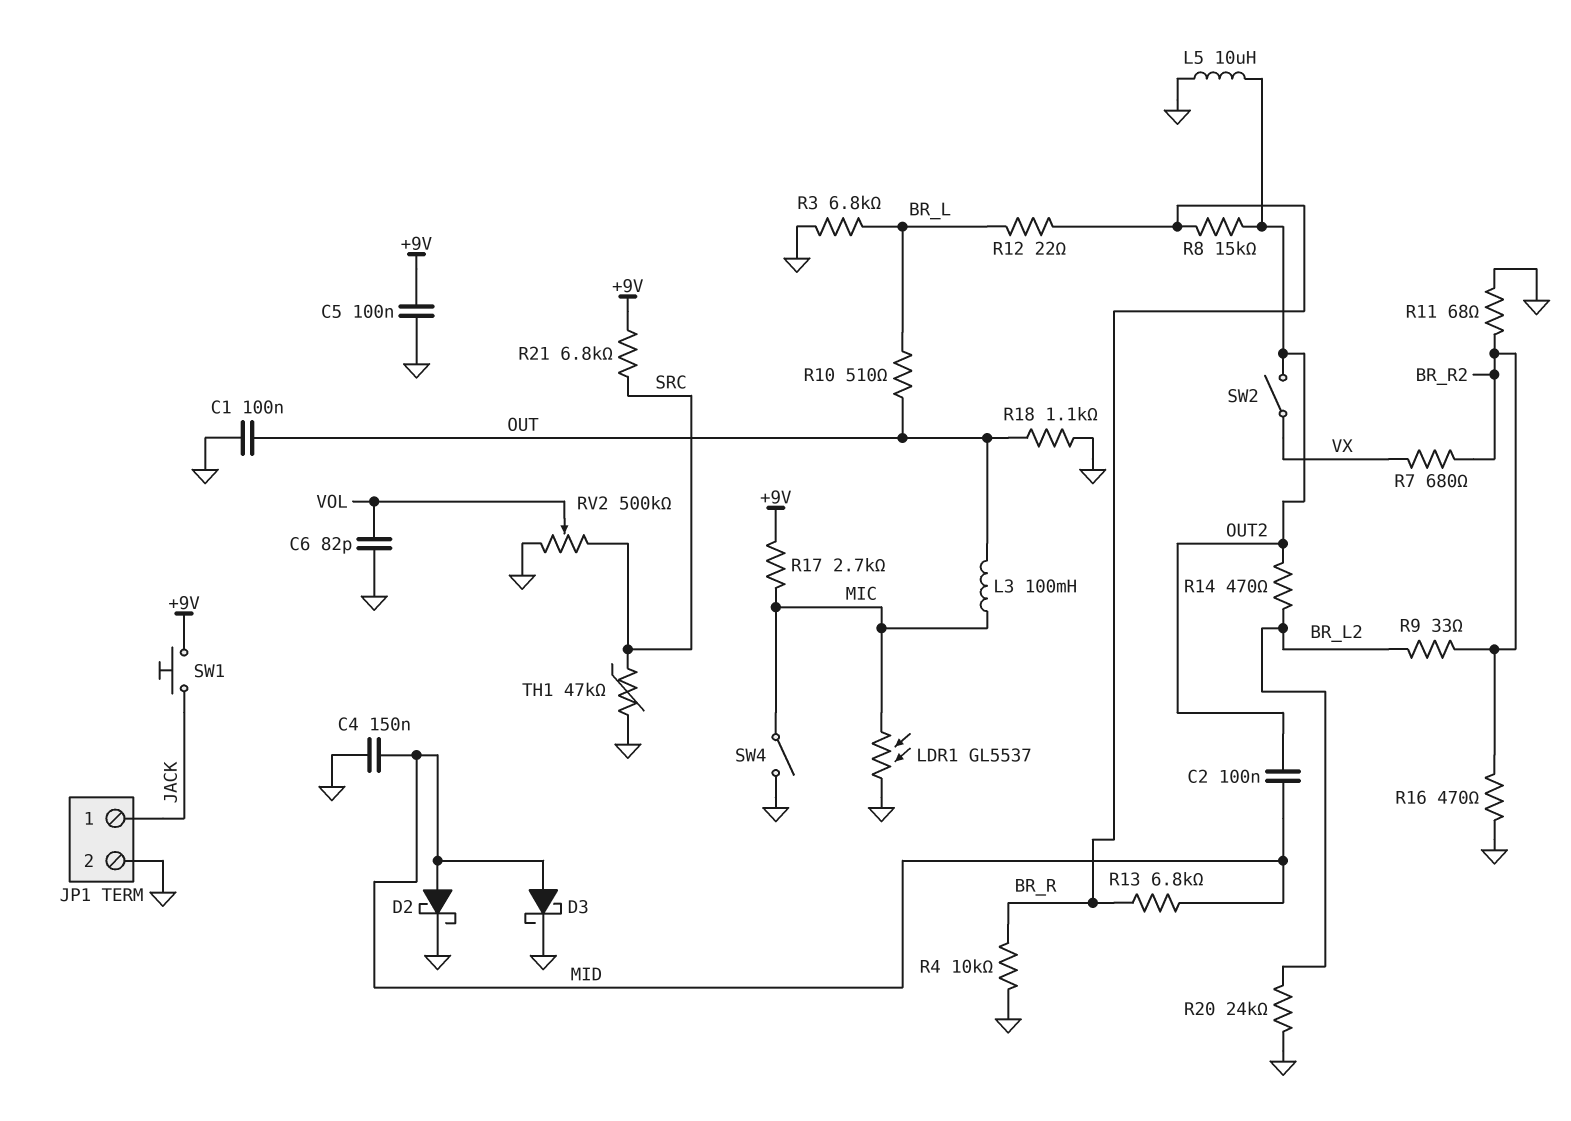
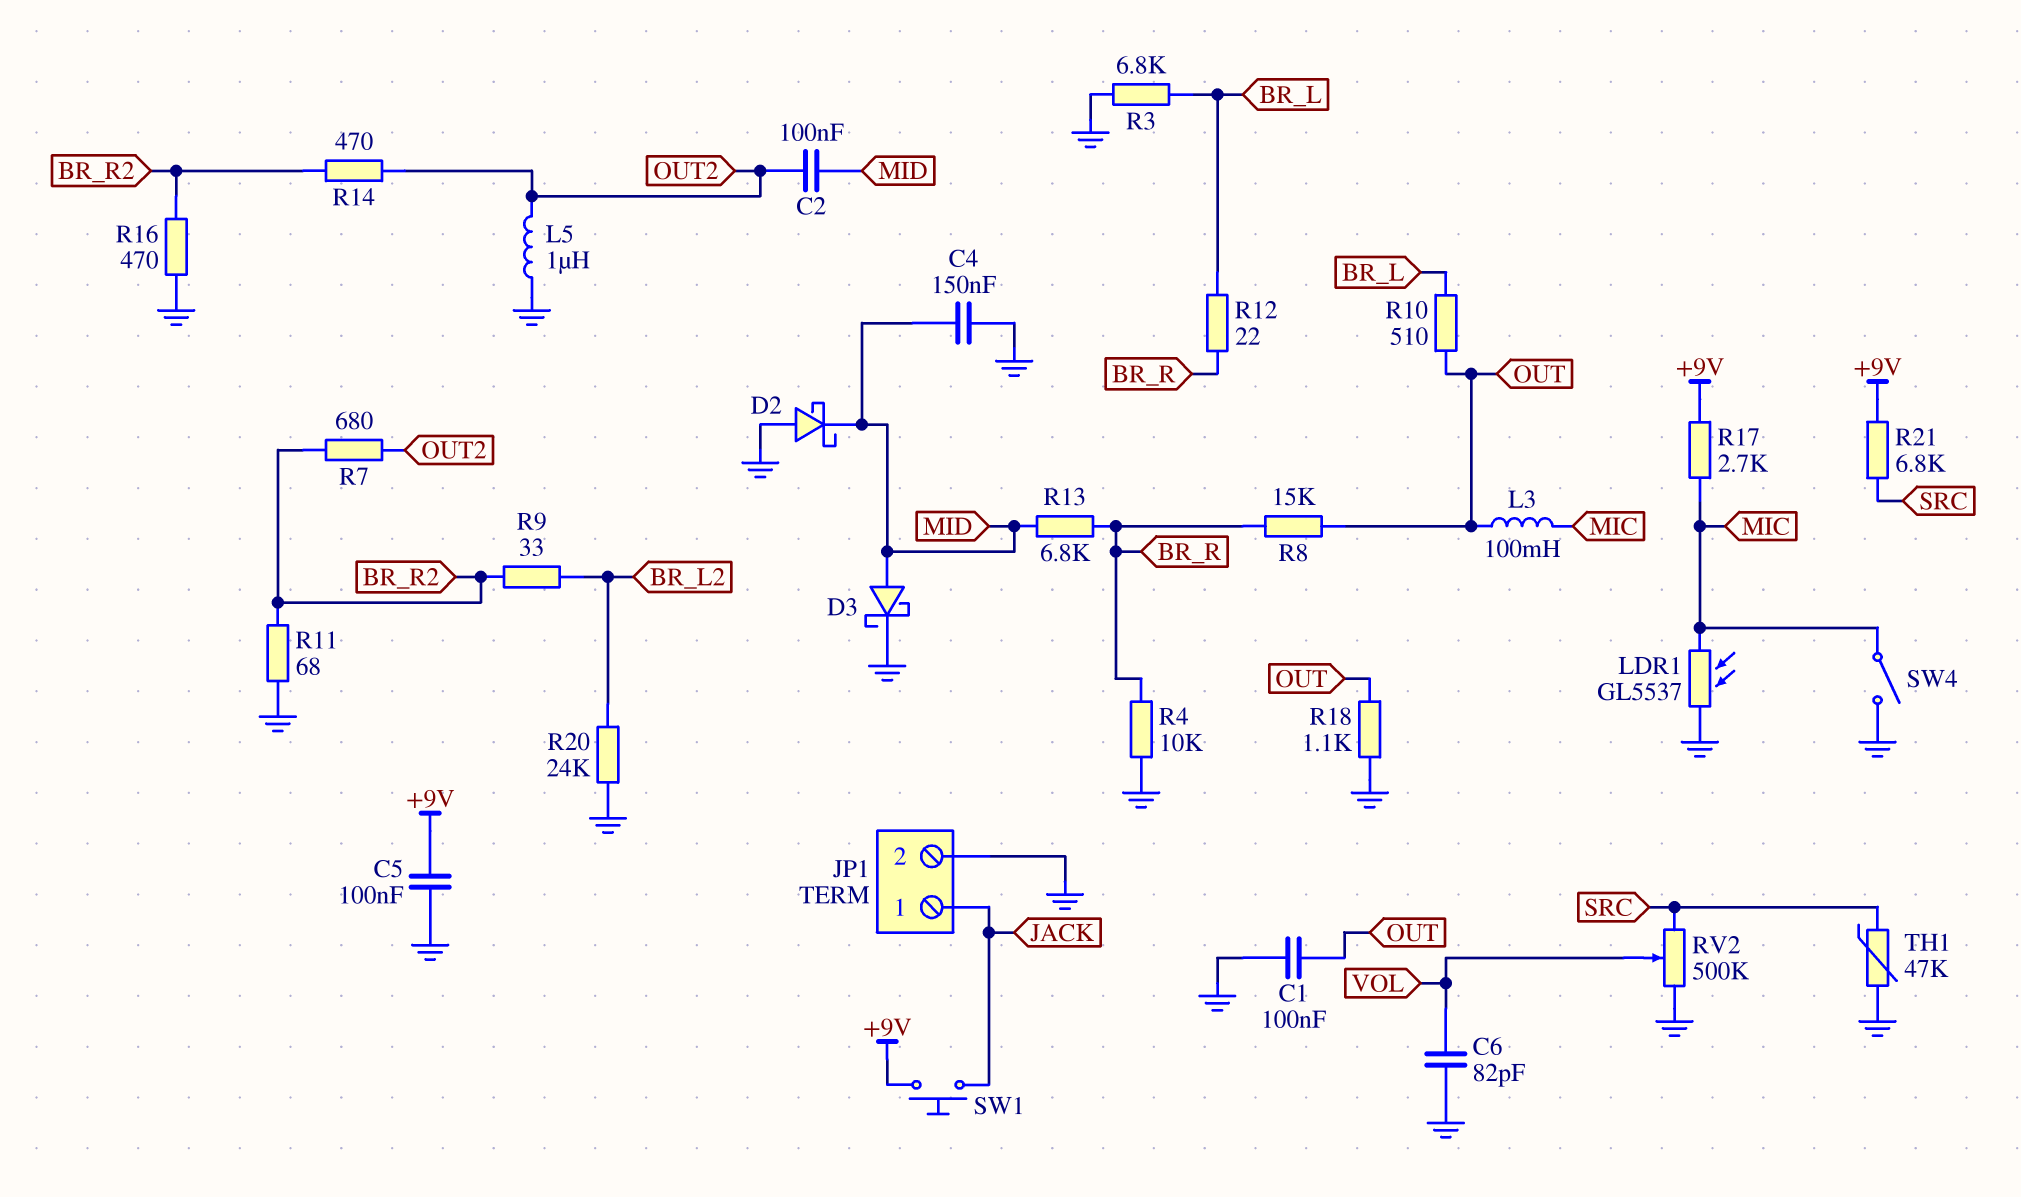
D2: schottky (A MID, K GND) -> schottky (A GND, K MID)
L5: 10uH (GND, OUT2) -> 1uH (GND, OUT2)
R7: 680 (BR_R2, VX) -> 680 (BR_R2, OUT2)
R8: 15k (BR_R, OUT2) -> 15k (BR_R, OUT)
R14: 470 (BR_L2, OUT2) -> 470 (BR_R2, OUT2)
SW2: switch (OUT2, VX) -> none

